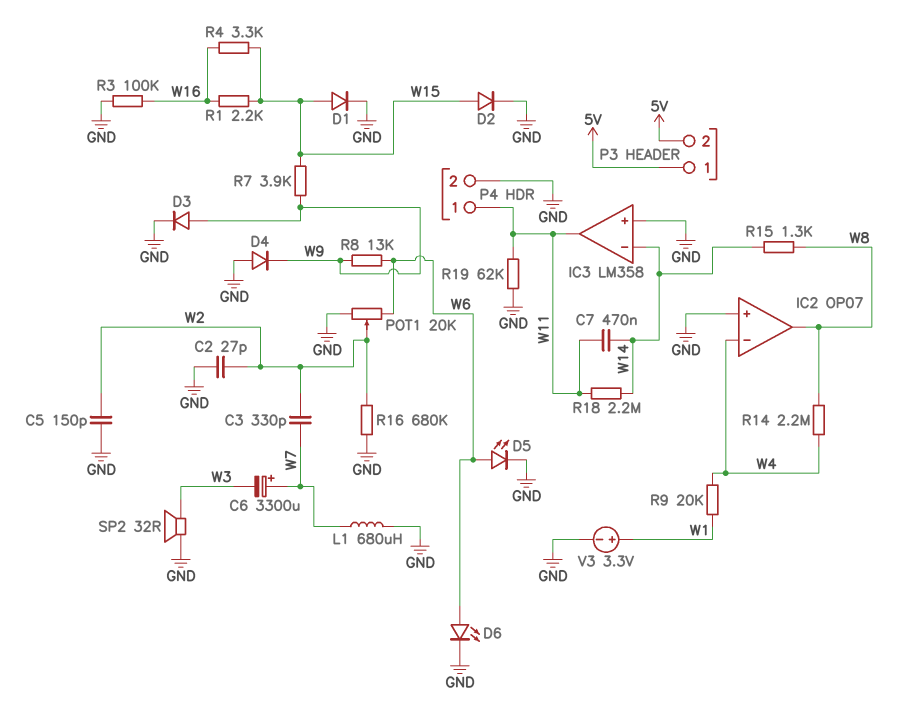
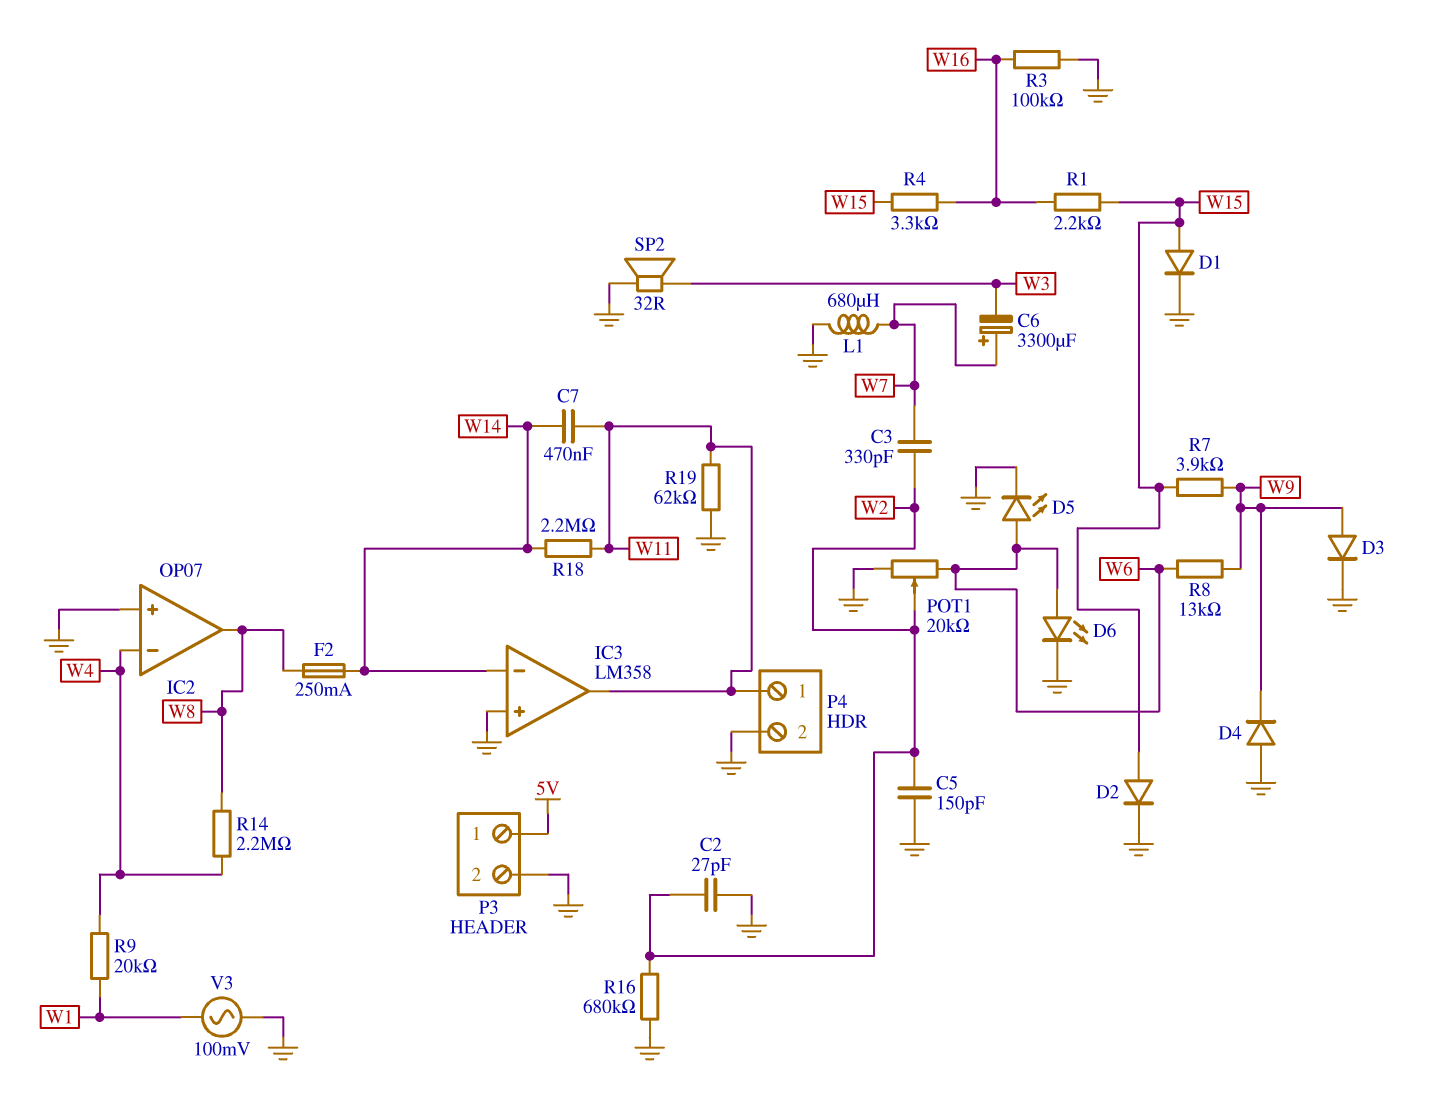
F2: none -> 250mA (W8, W14)
P3 pin 2: 5V -> GND
R15: 1.3k (W8, W14) -> none
V3: 3.3V (plus W1, minus GND) -> AC 100mV (GND, W1)

